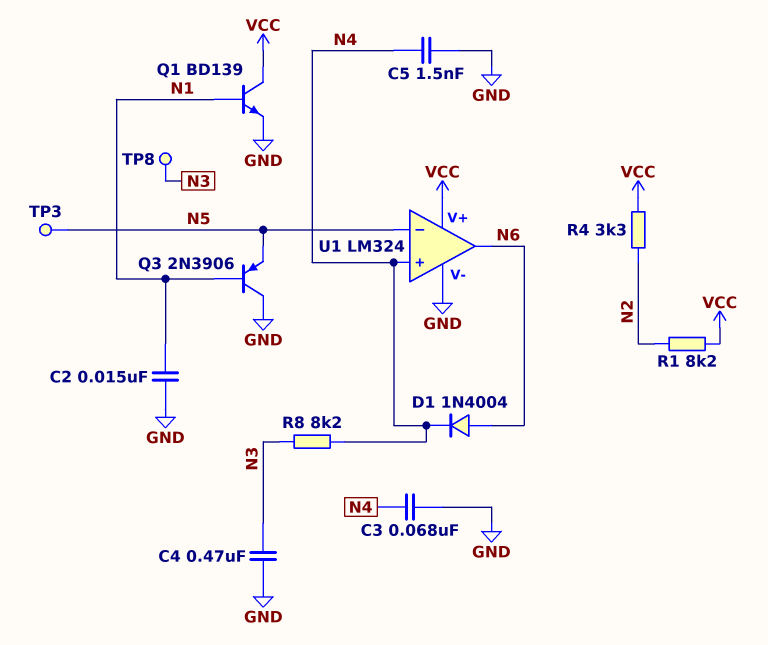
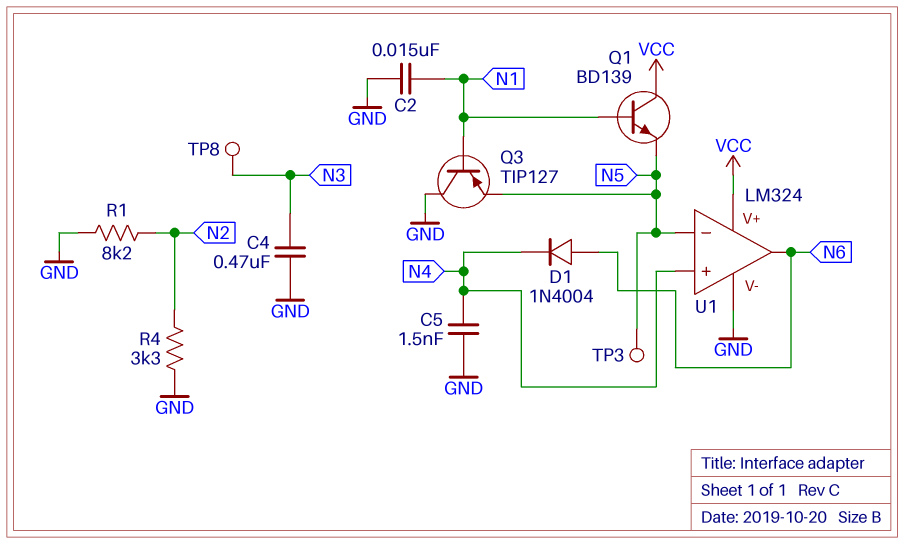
C3: 68nF (GND, N4) -> none
Q1: NPN BD139 (B N1, C VCC, E GND) -> NPN BD139 (B N1, C VCC, E N5)
Q3: PNP 2N3906 (B N1, C GND, E N5) -> PNP TIP127 (B N1, C GND, E N5)
R1: 8.2k (N2, VCC) -> 8.2k (GND, N2)
R4: 3.3k (N2, VCC) -> 3.3k (GND, N2)
R8: 8.2k (N3, N4) -> none

